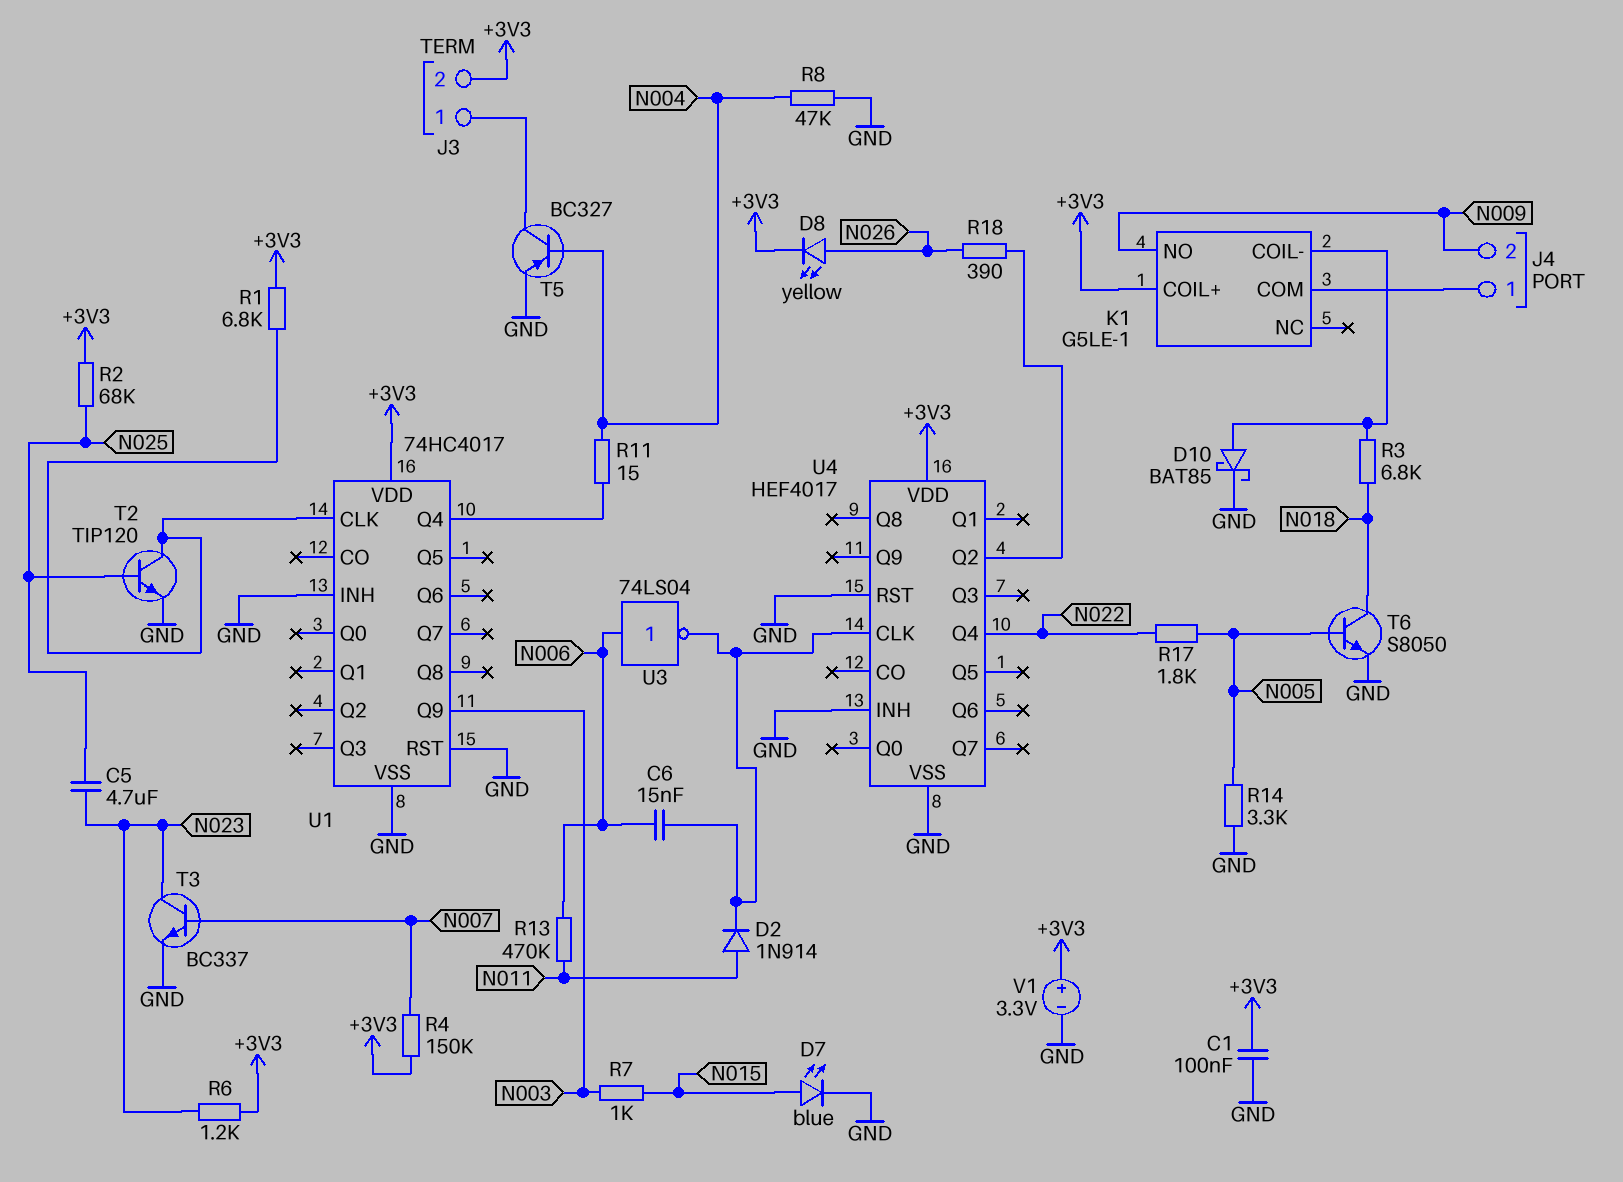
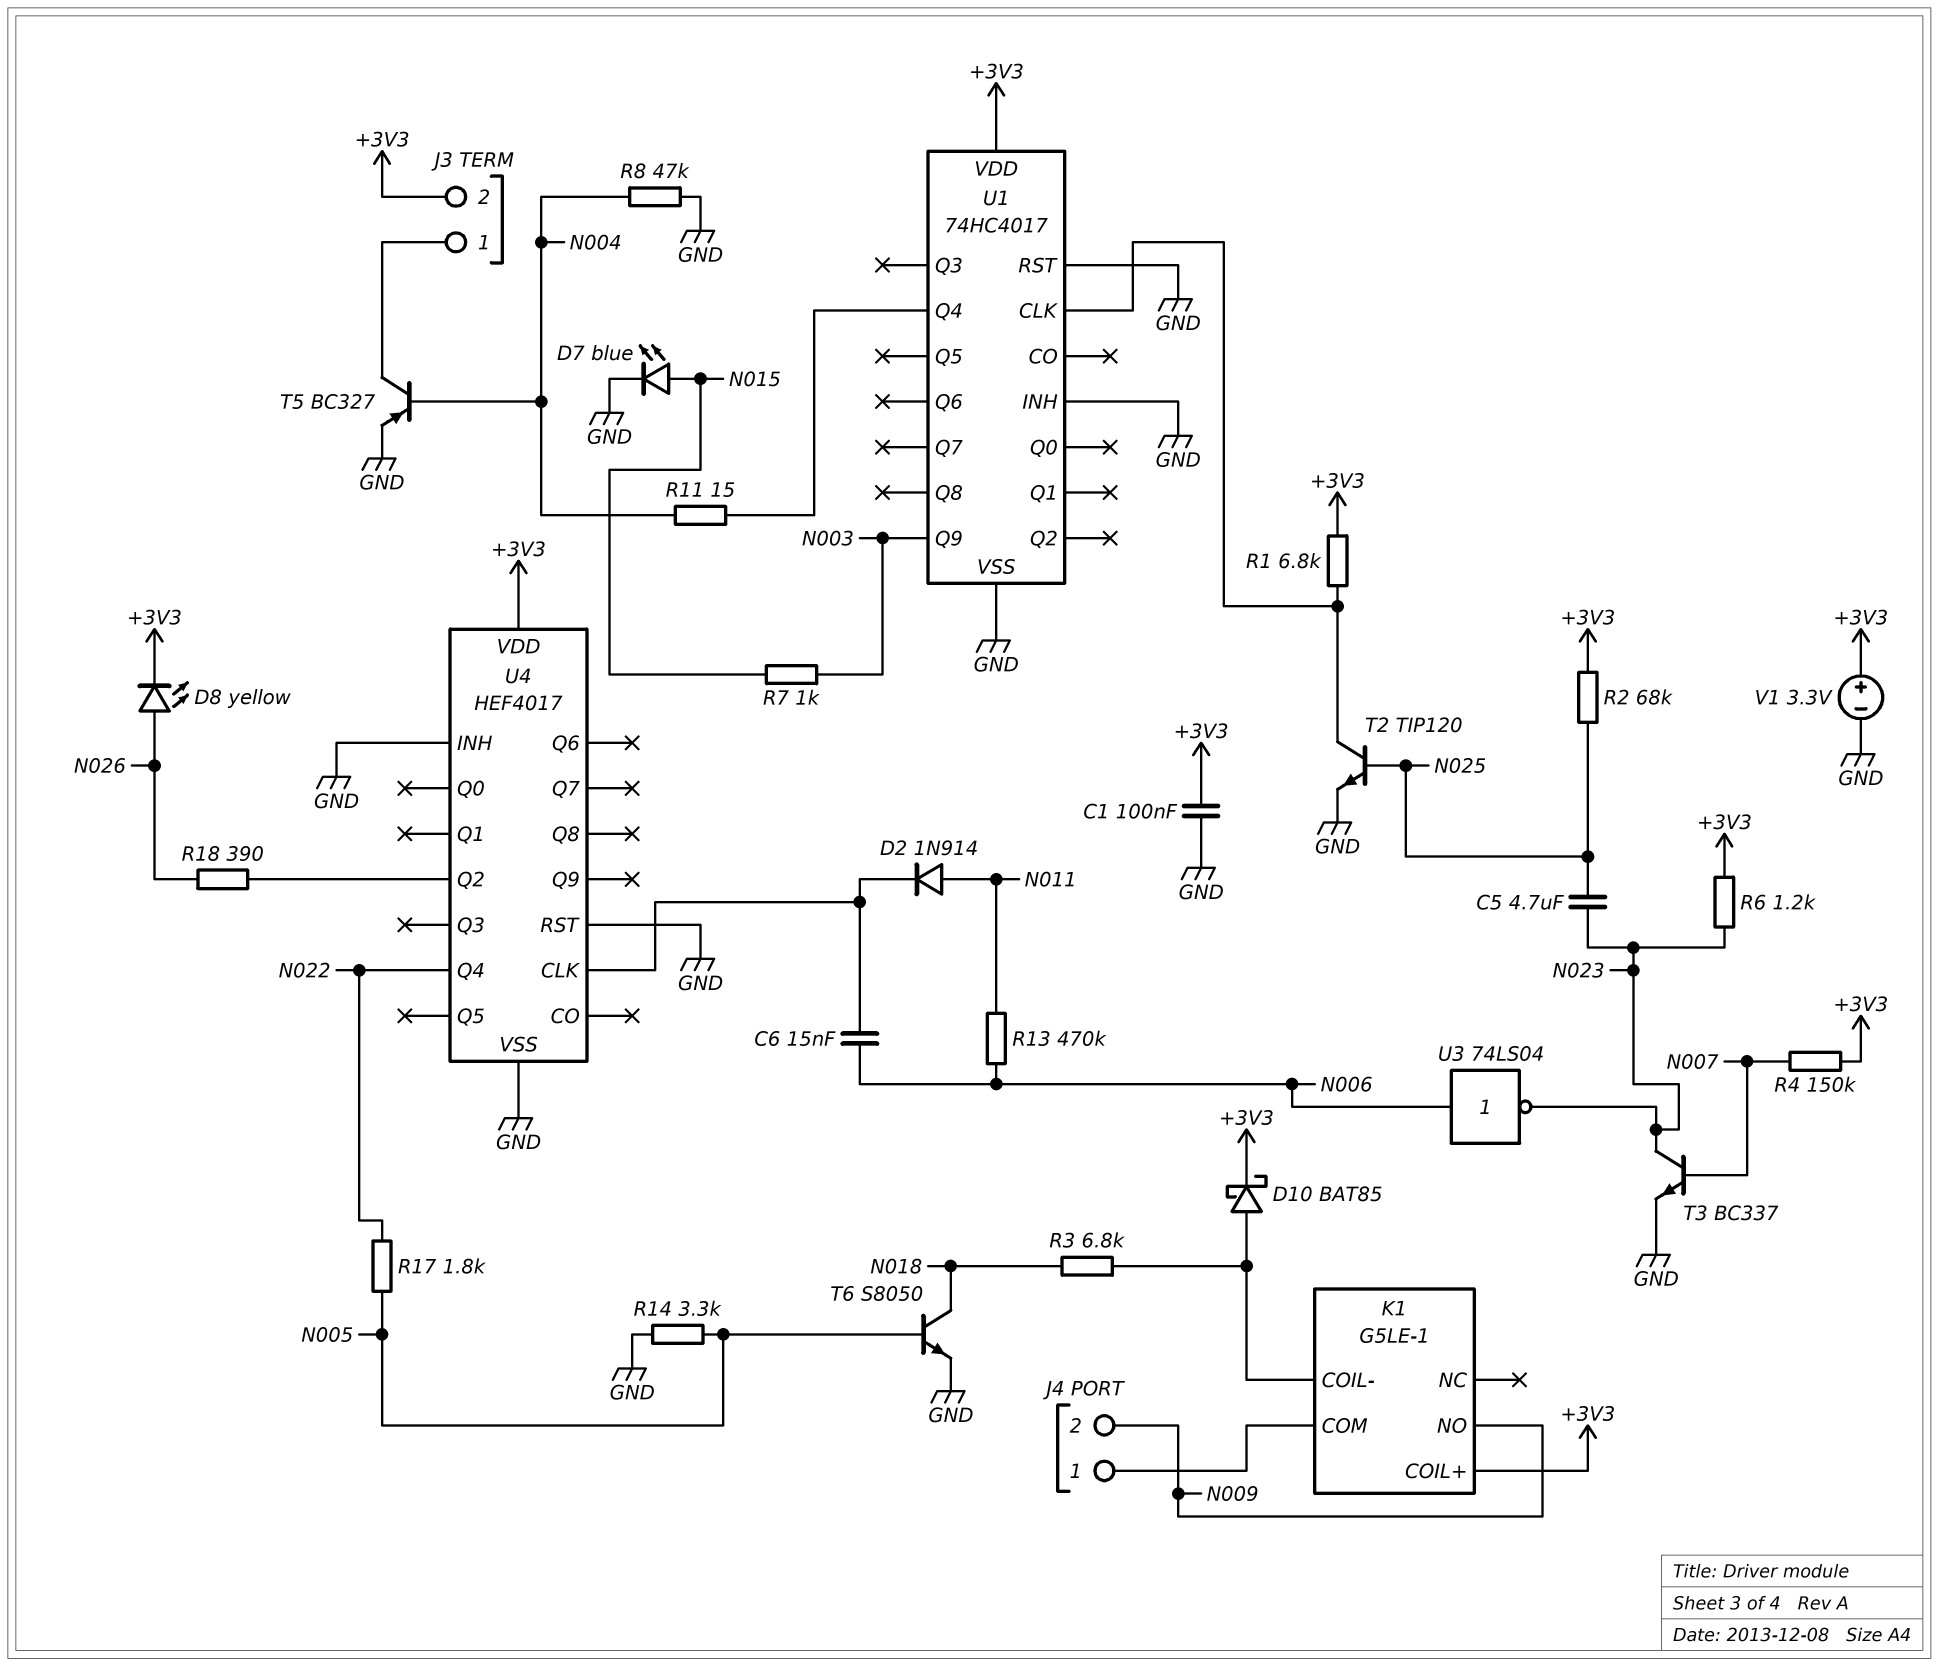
D10: schottky BAT85 (A K1/COIL-, K GND) -> schottky BAT85 (A K1/COIL-, K +3V3)
U3: NOT 74LS04 (in N006, out U4/CLK) -> NOT 74LS04 (in N006, out N023)

